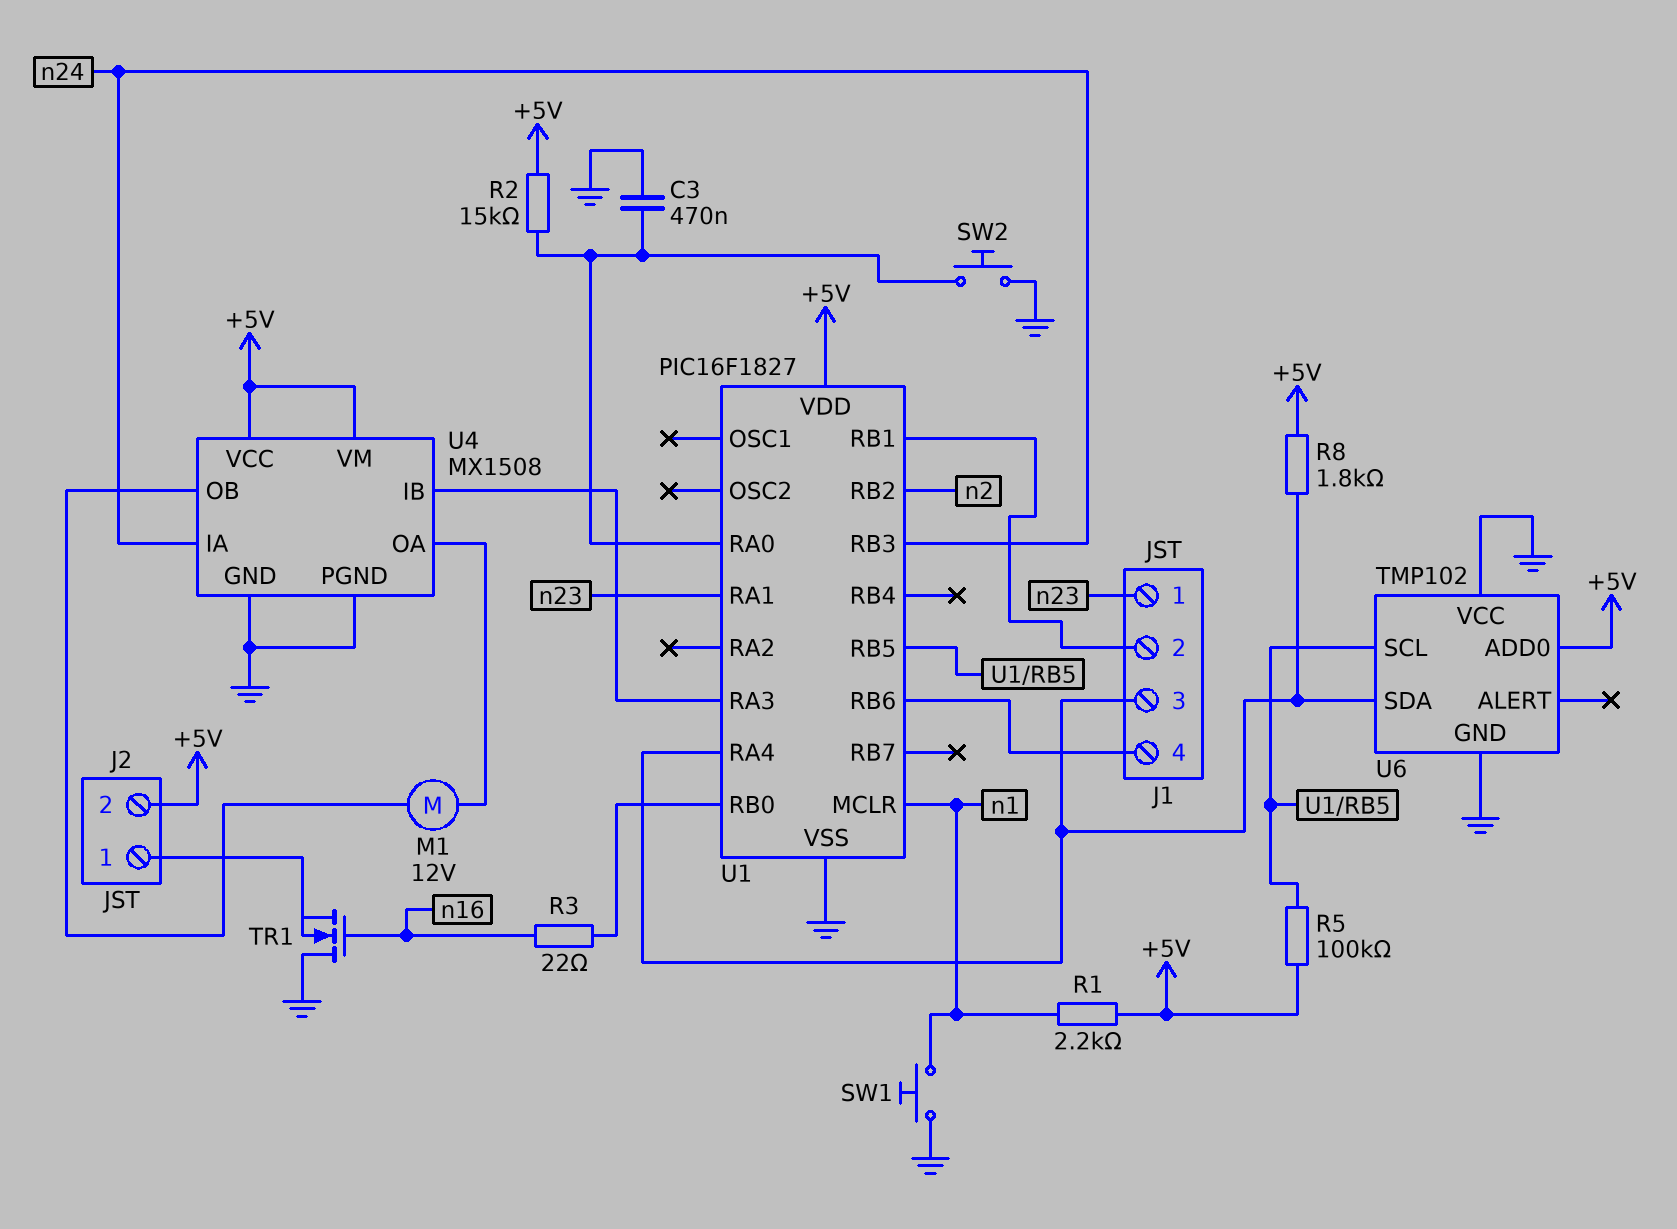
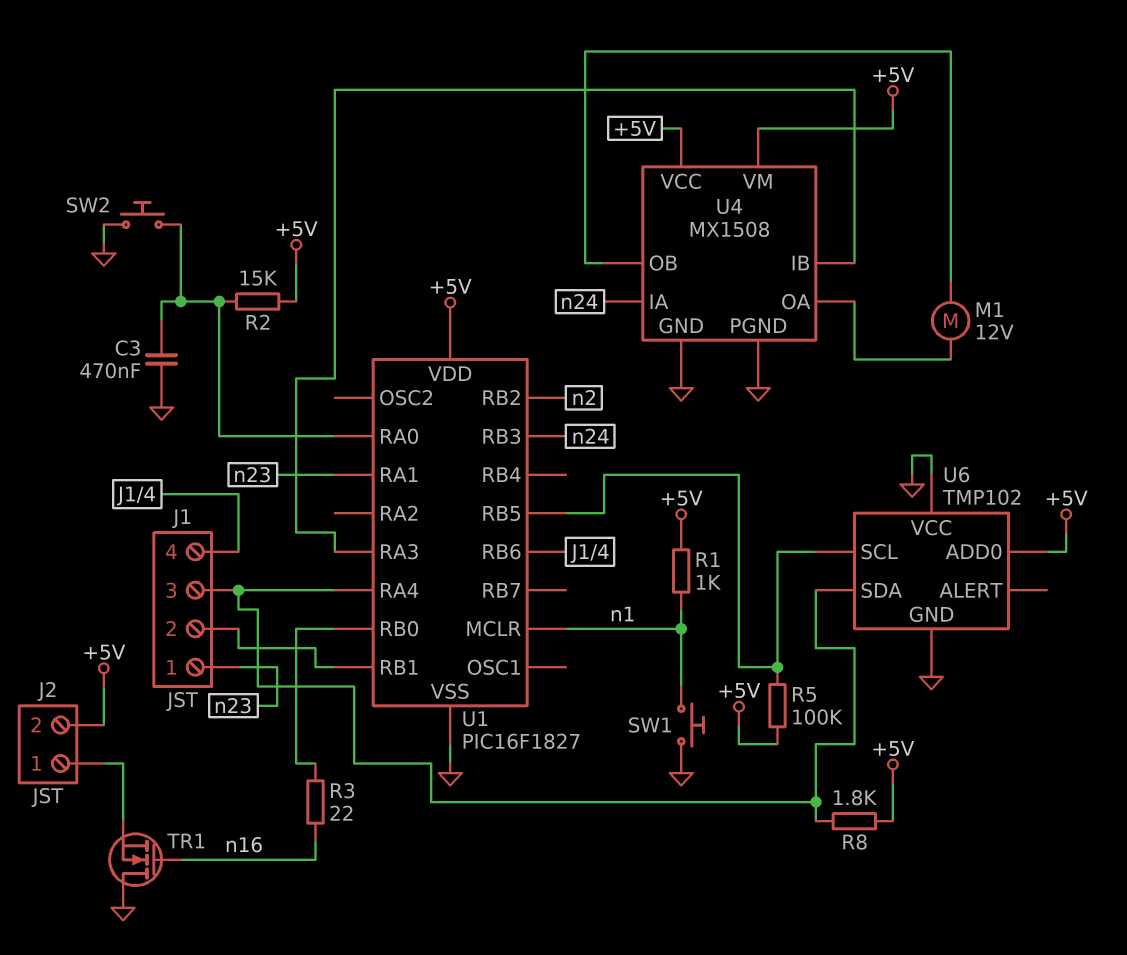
R1: 2.2k (+5V, n1) -> 1k (+5V, n1)

